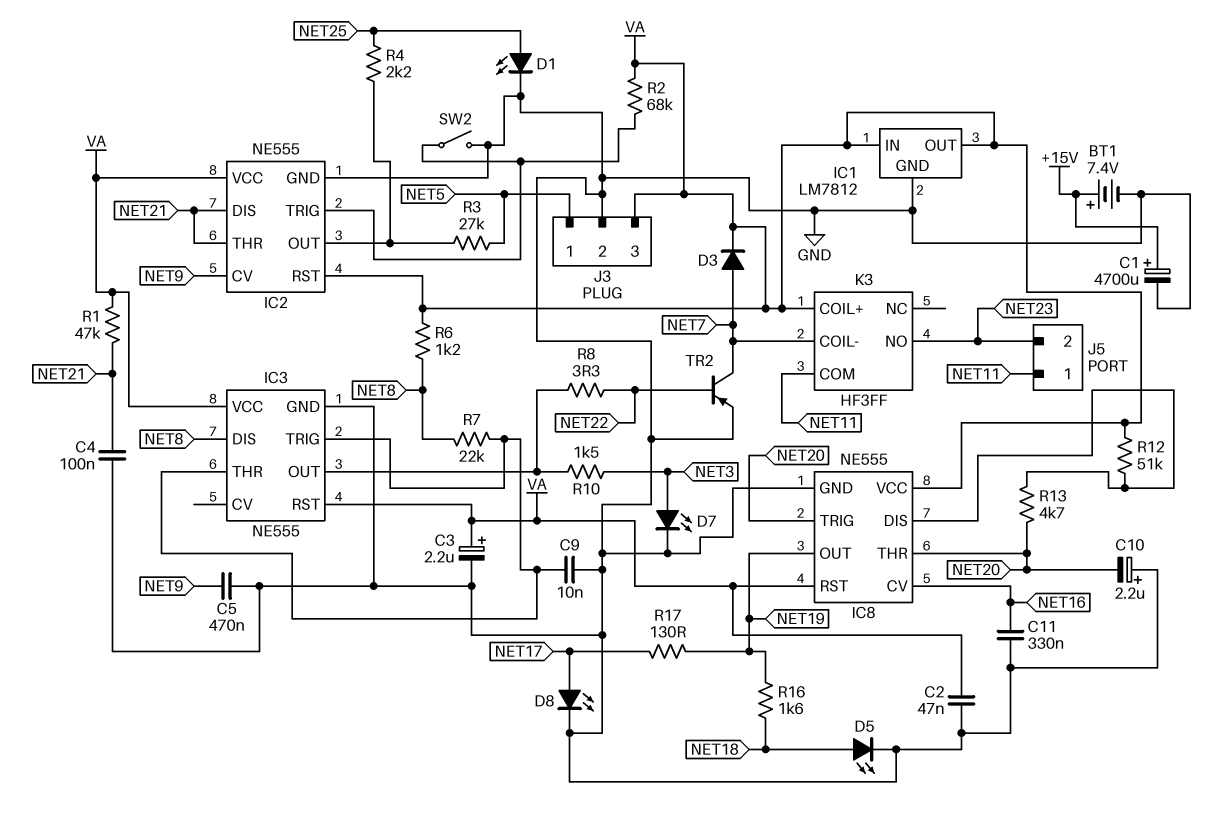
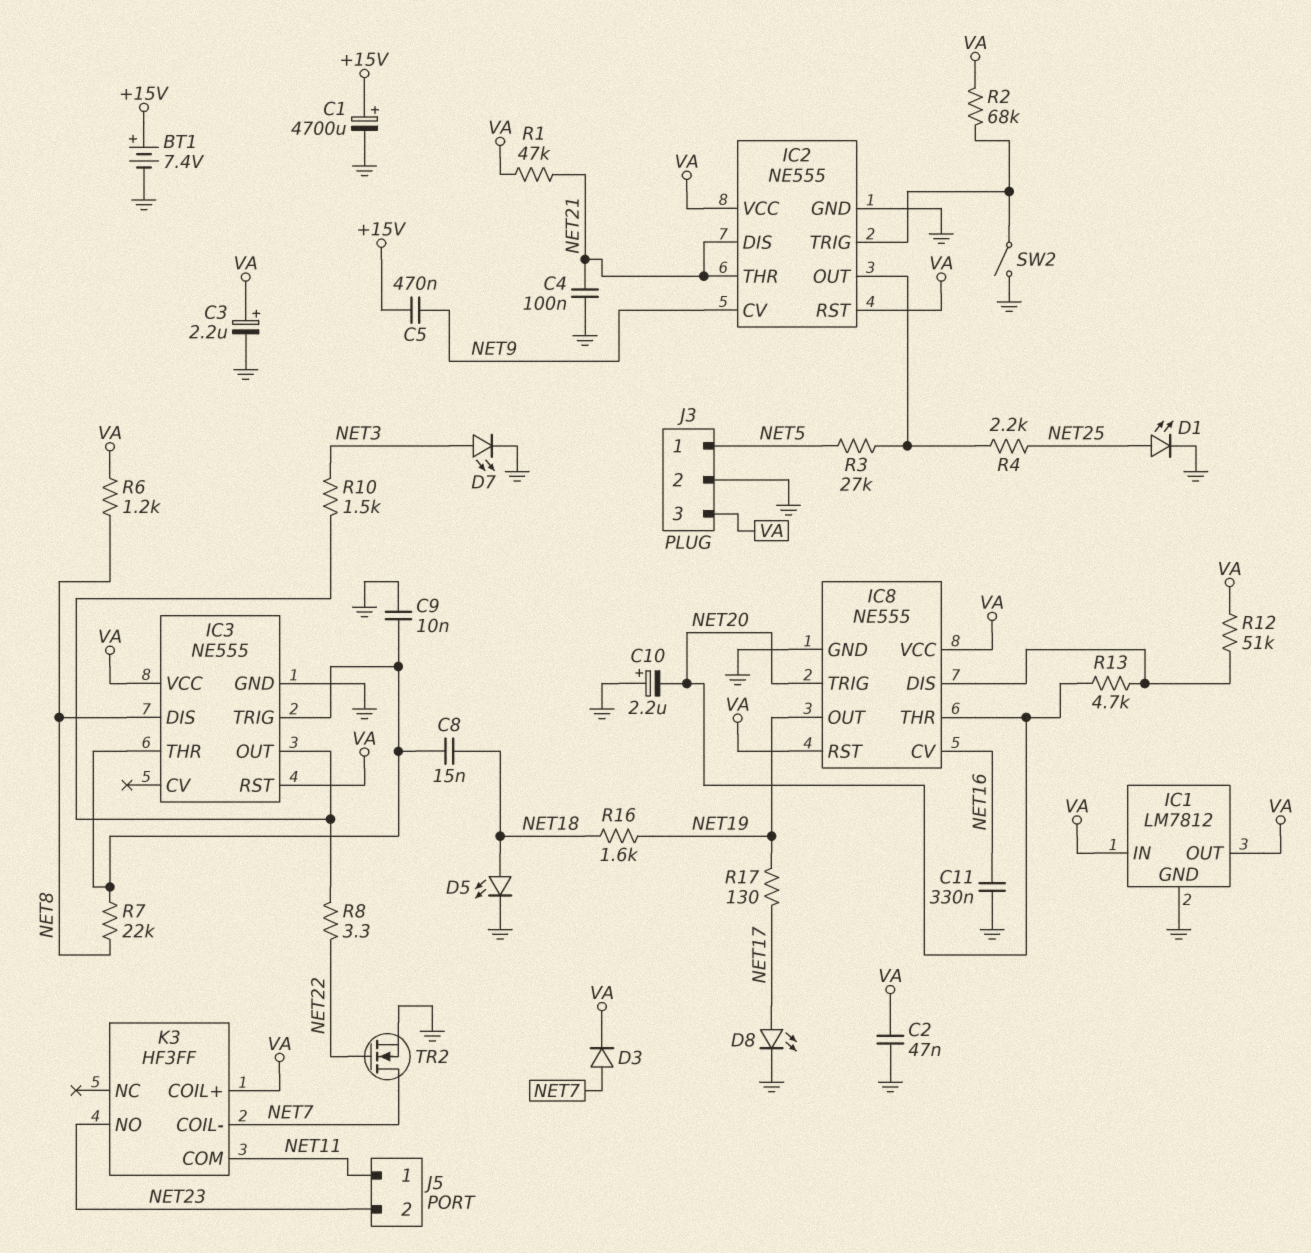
C5: 470nF (GND, NET9) -> 470nF (+15V, NET9)
C8: none -> 15nF (IC3/THR, NET18)
TR2: PNP (B NET22, C NET7, E GND) -> NMOS (G NET22, D NET7, S GND)

